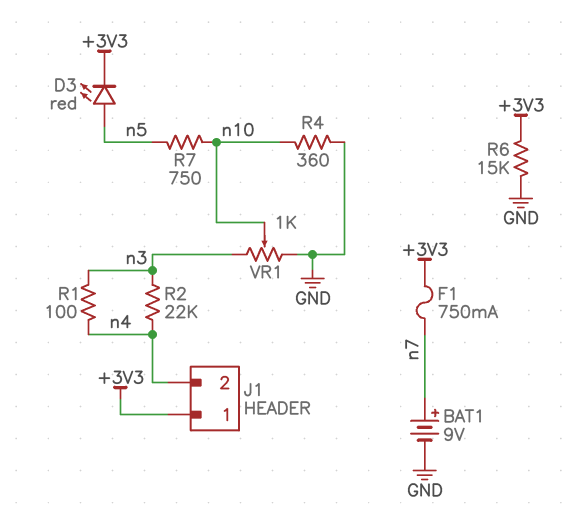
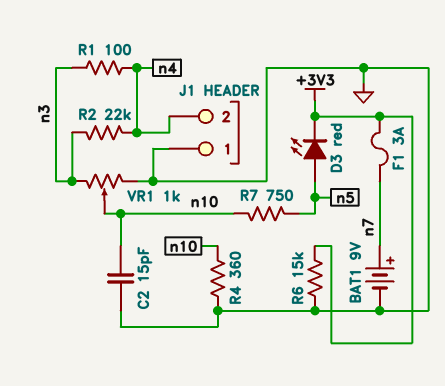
C2: none -> 15pF (GND, n10)
F1: 750mA (+3V3, n7) -> 3A (+3V3, n7)
J1 pin 1: +3V3 -> GND

